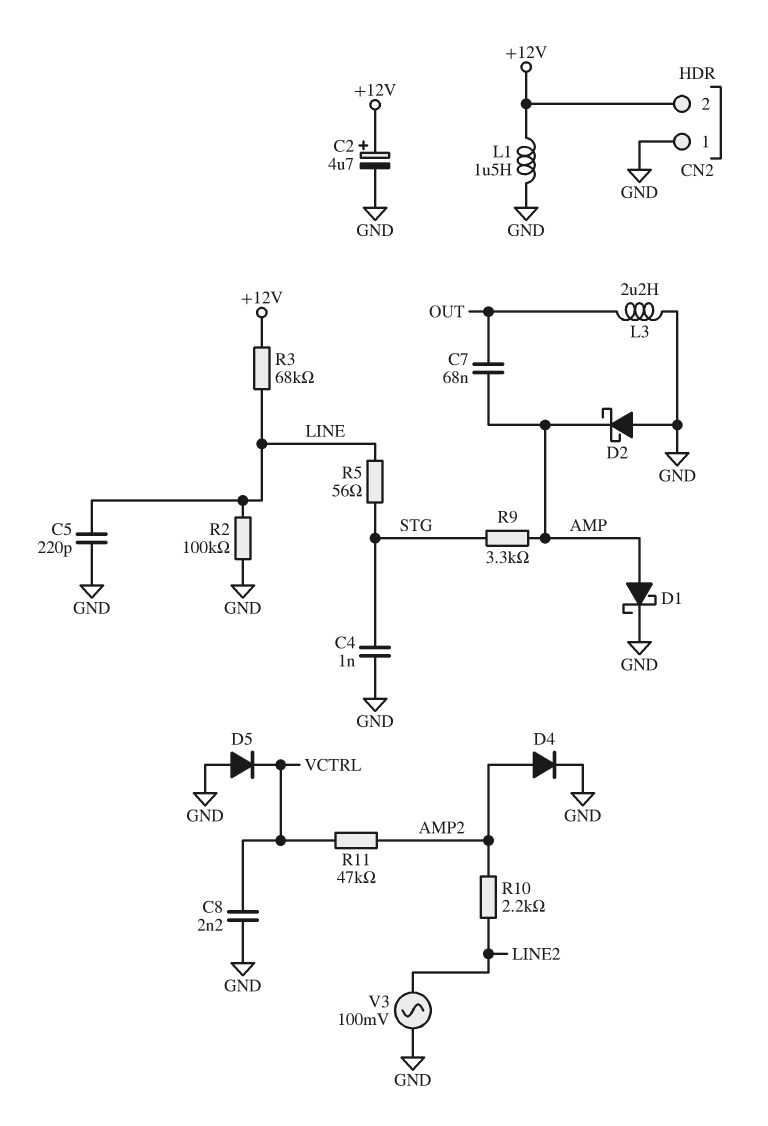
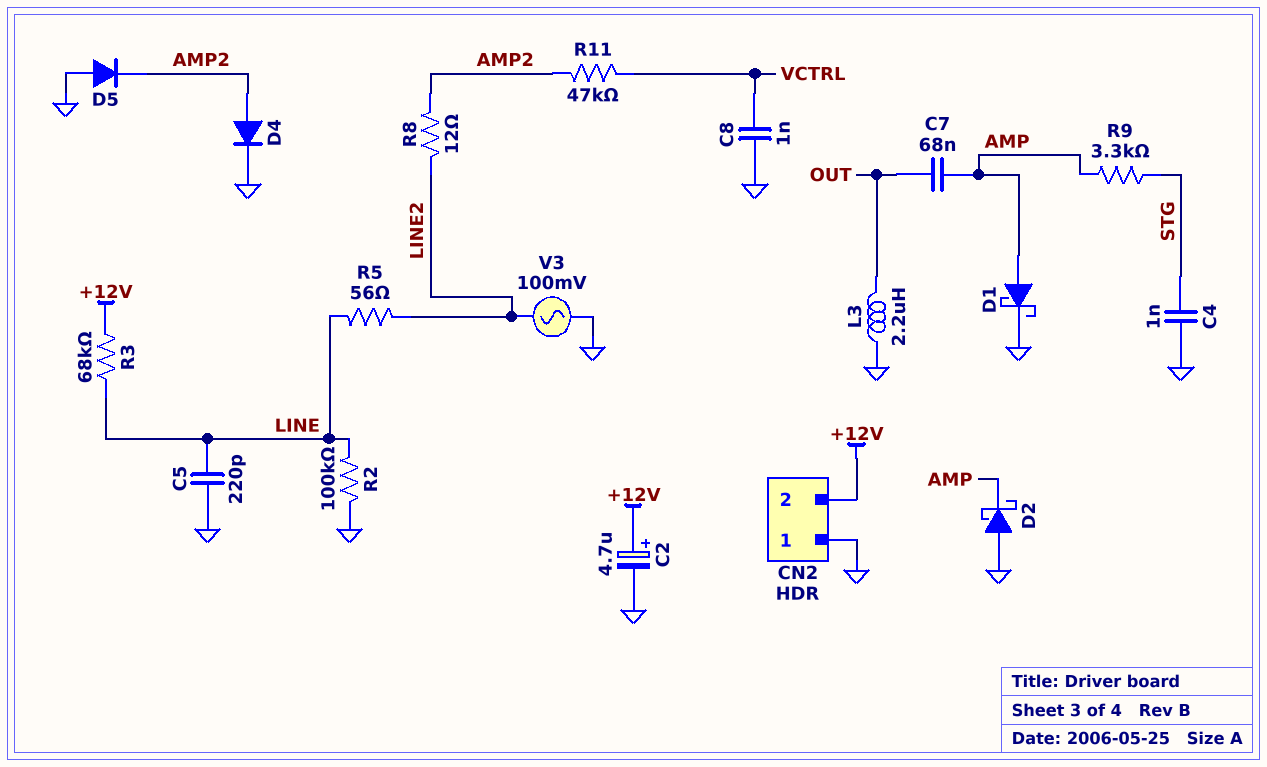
C8: 2.2nF (GND, VCTRL) -> 1nF (GND, VCTRL)
D5: diode (A GND, K VCTRL) -> diode (A GND, K AMP2)
L1: 1.5uH (+12V, GND) -> none
R5: 56 (LINE, STG) -> 56 (LINE, LINE2)
R8: none -> 12 (AMP2, LINE2)
R10: 2.2k (AMP2, LINE2) -> none

